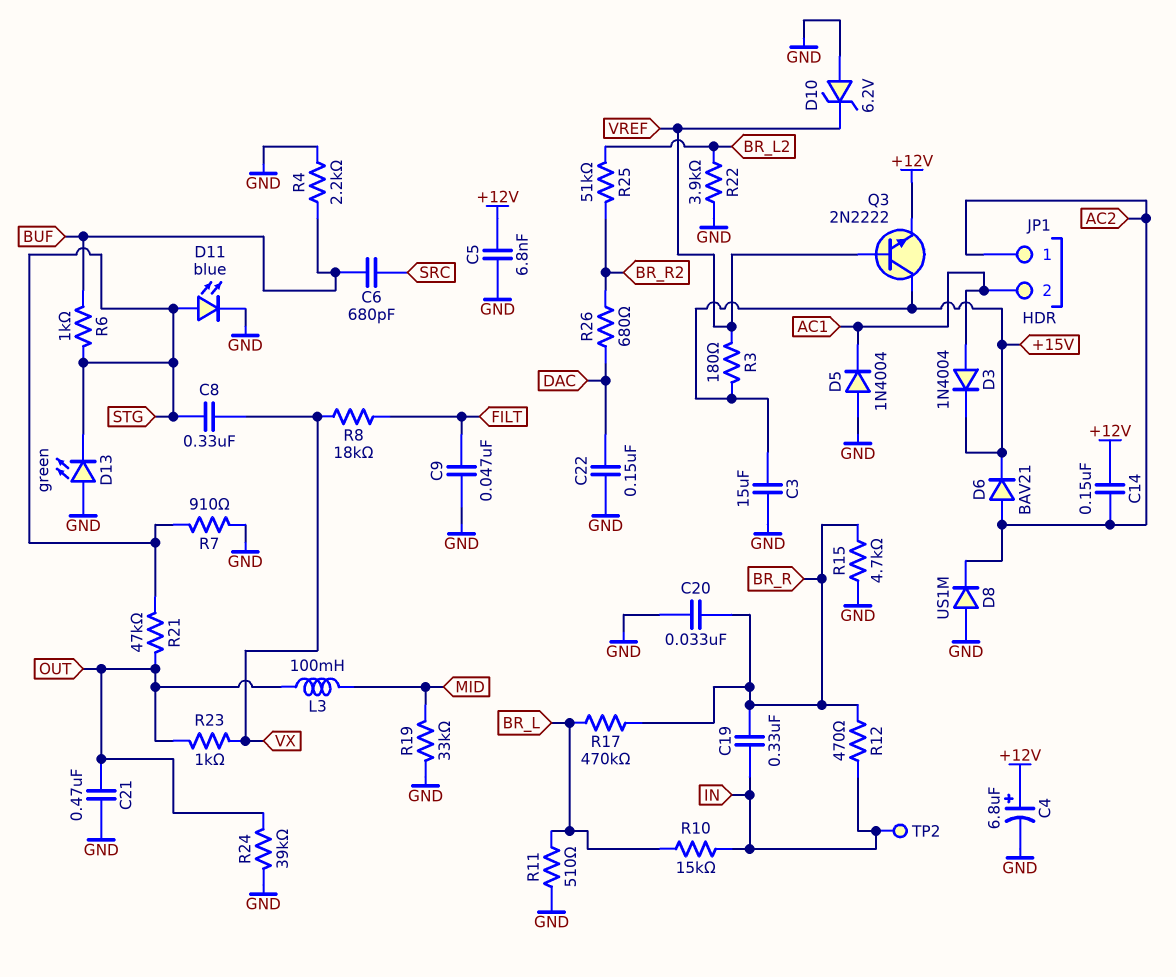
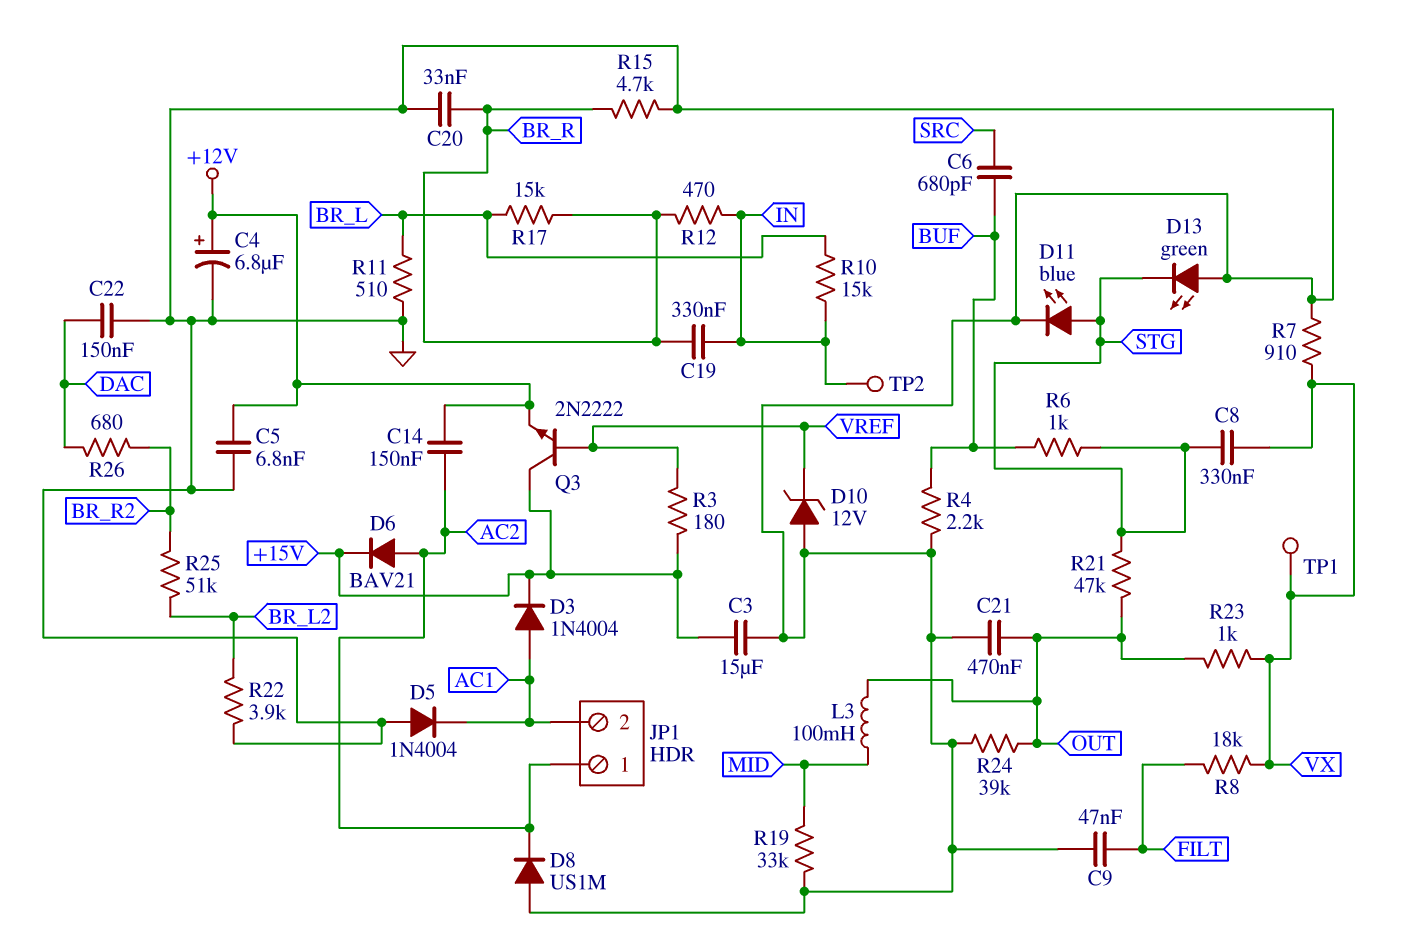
D10: zener 6.2V (A GND, K VREF) -> zener 12V (A GND, K VREF)
R7: 910 (GND, STG) -> 910 (GND, VX)
R17: 470k (BR_L, BR_R) -> 15k (BR_L, BR_R)
TP1: none -> test point (VX)

